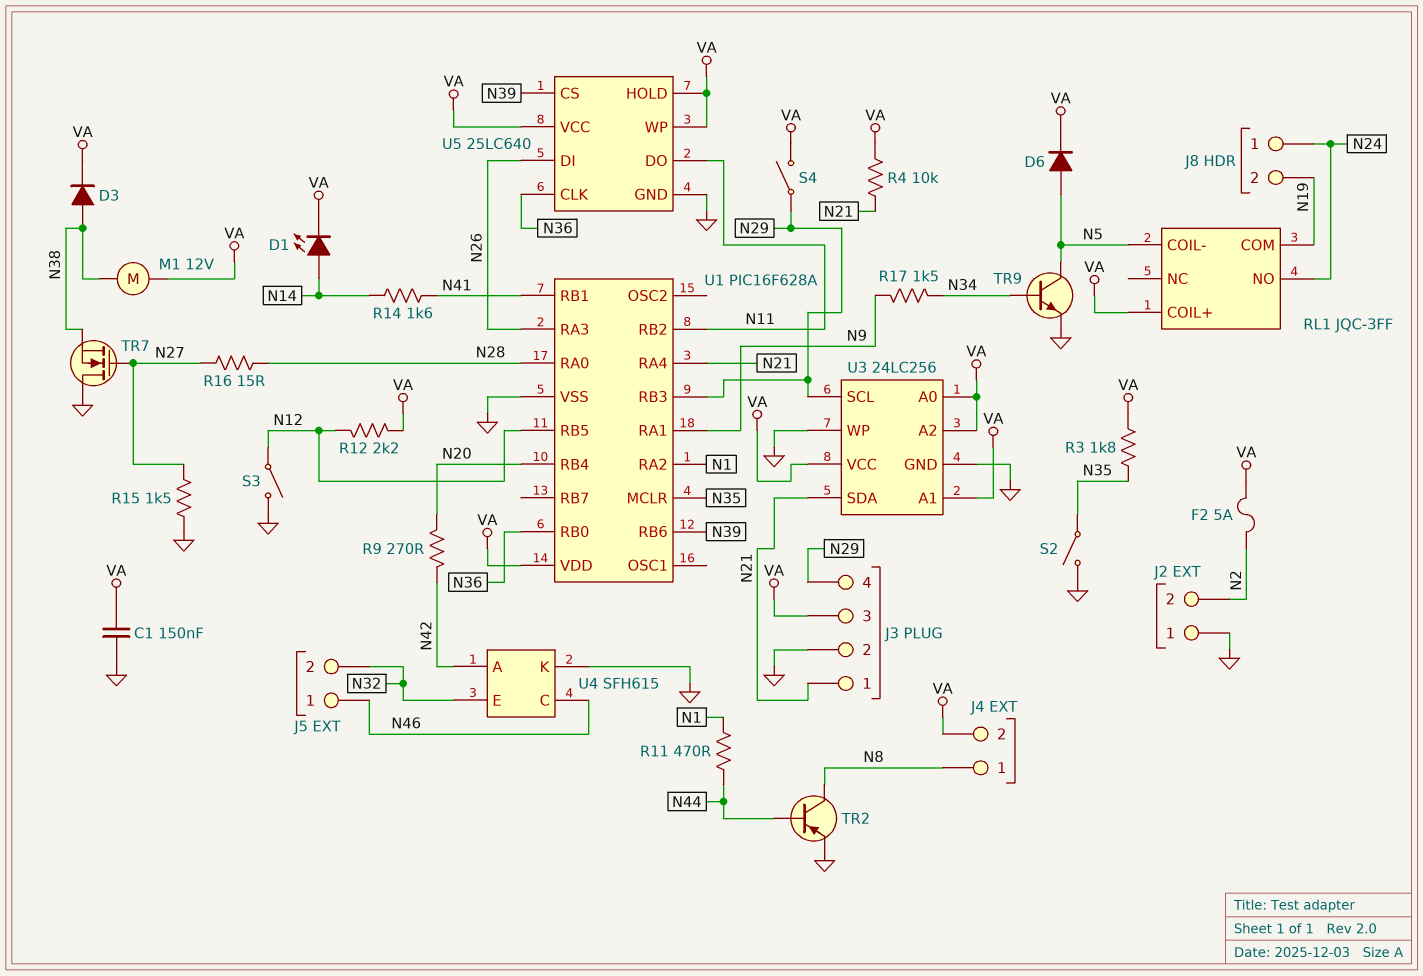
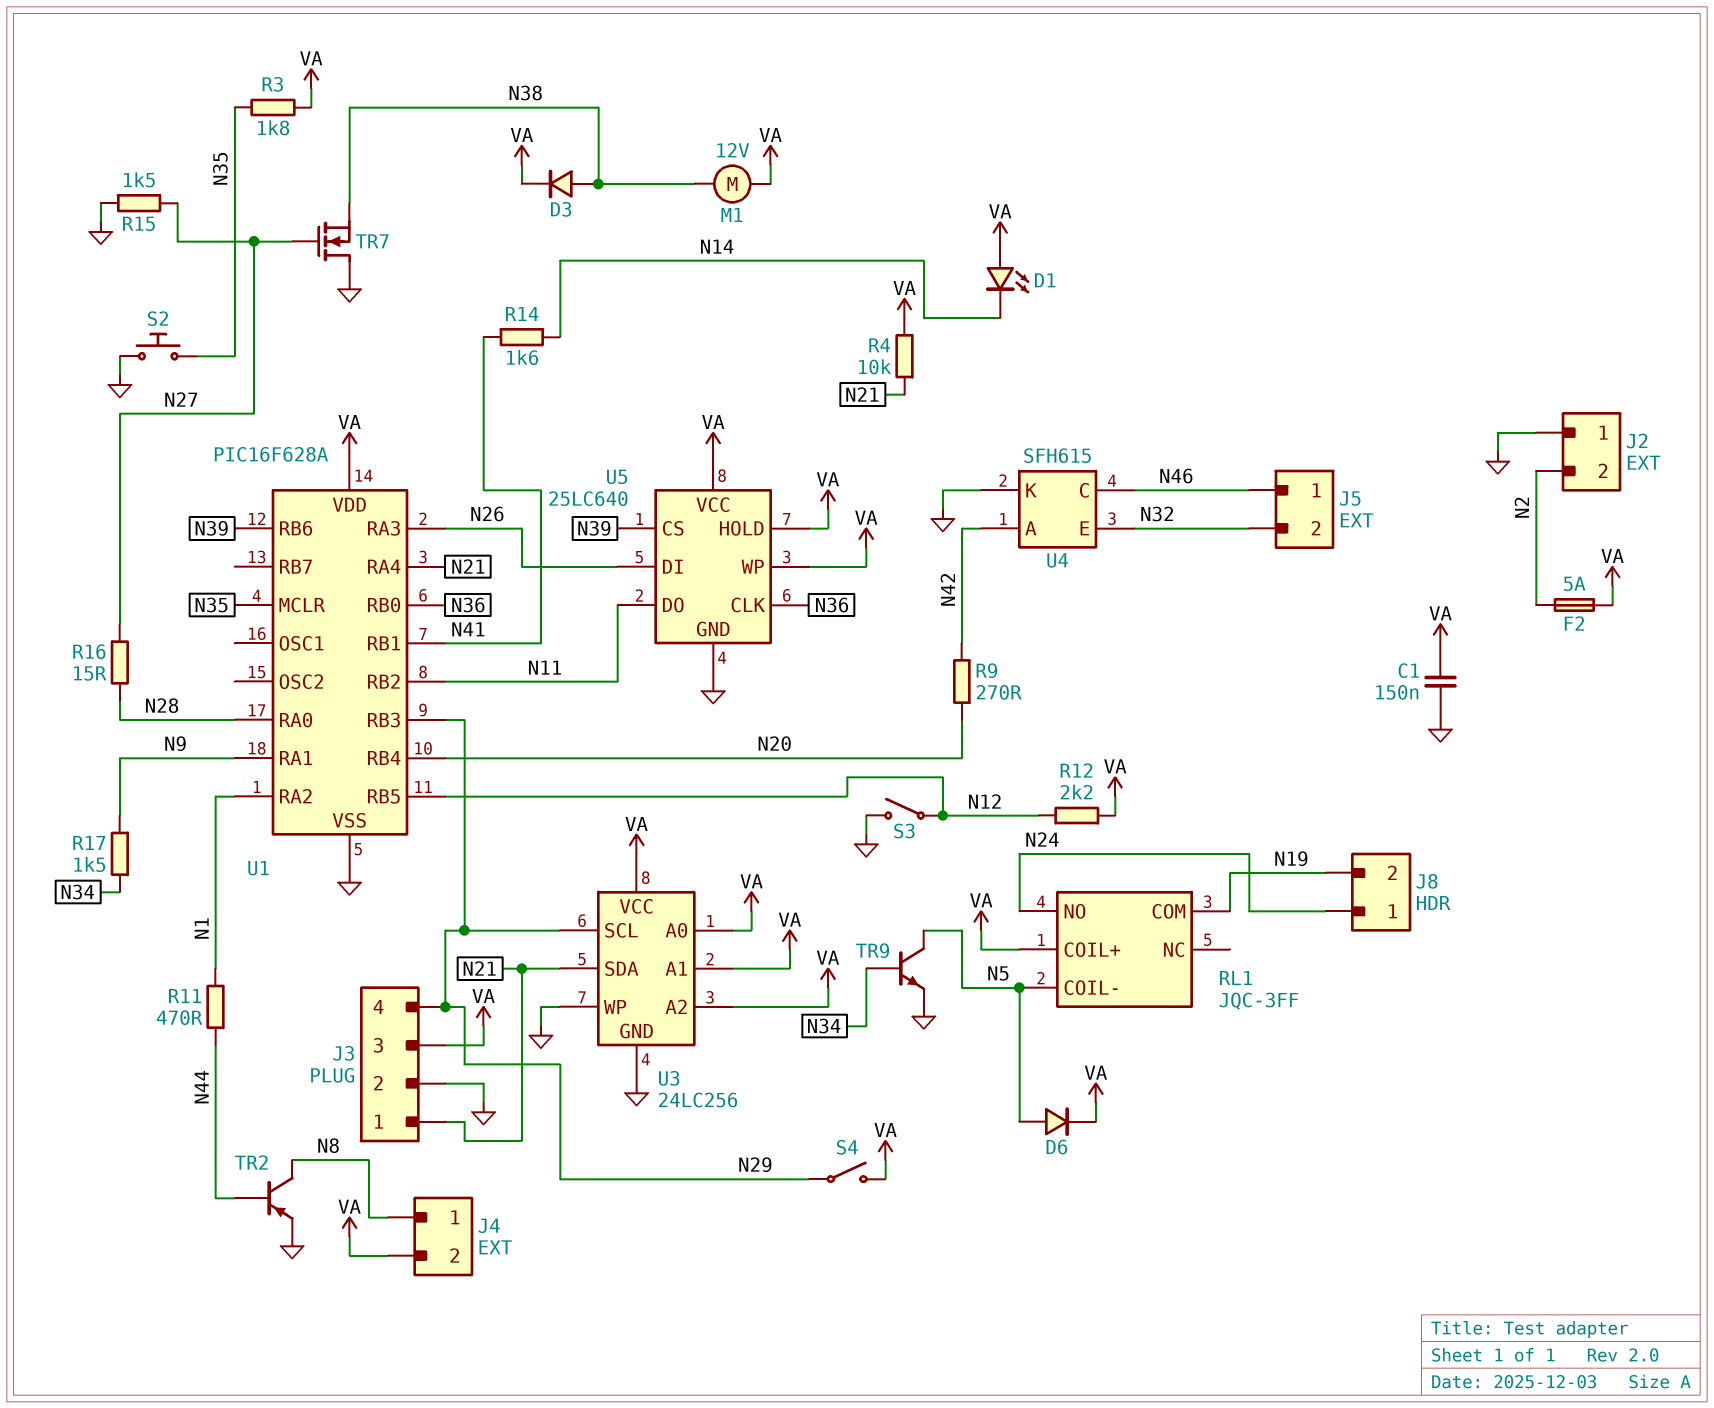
D1: LED (A N14, K VA) -> LED (A VA, K N14)
S2: switch (GND, N35) -> button (GND, N35)

